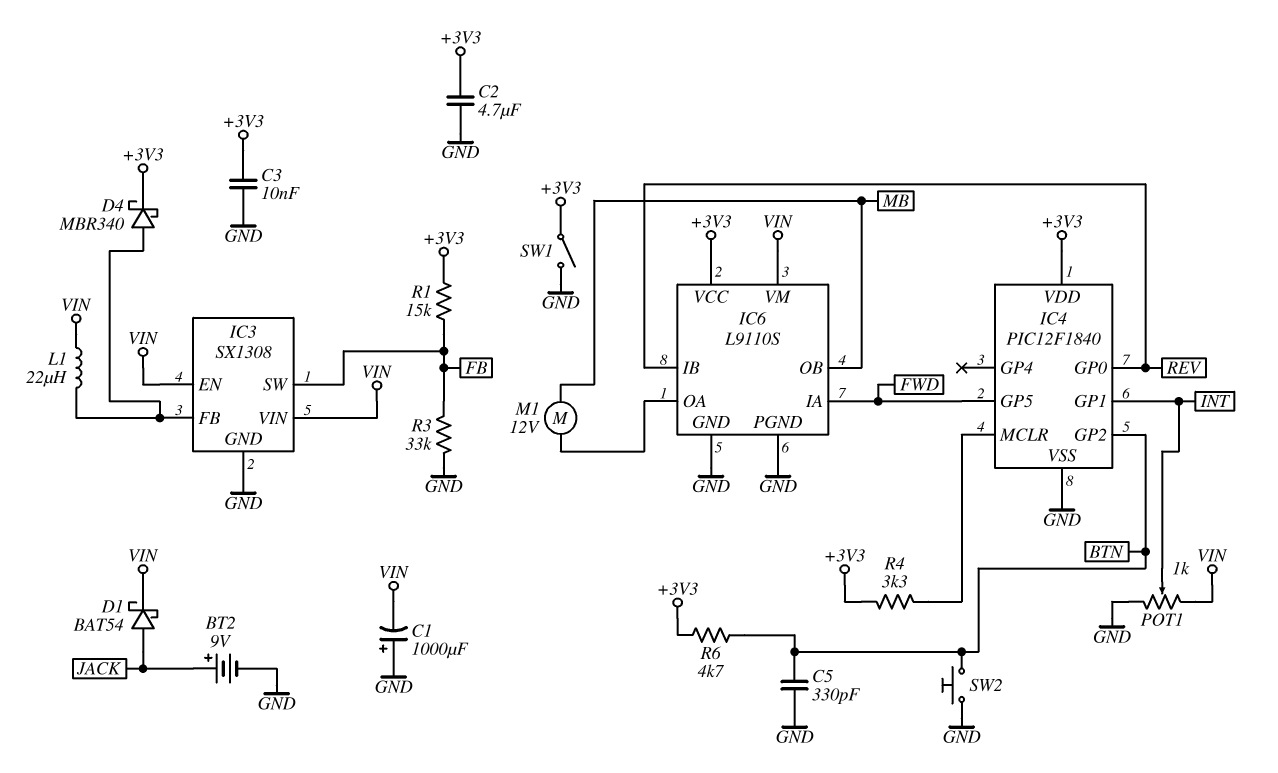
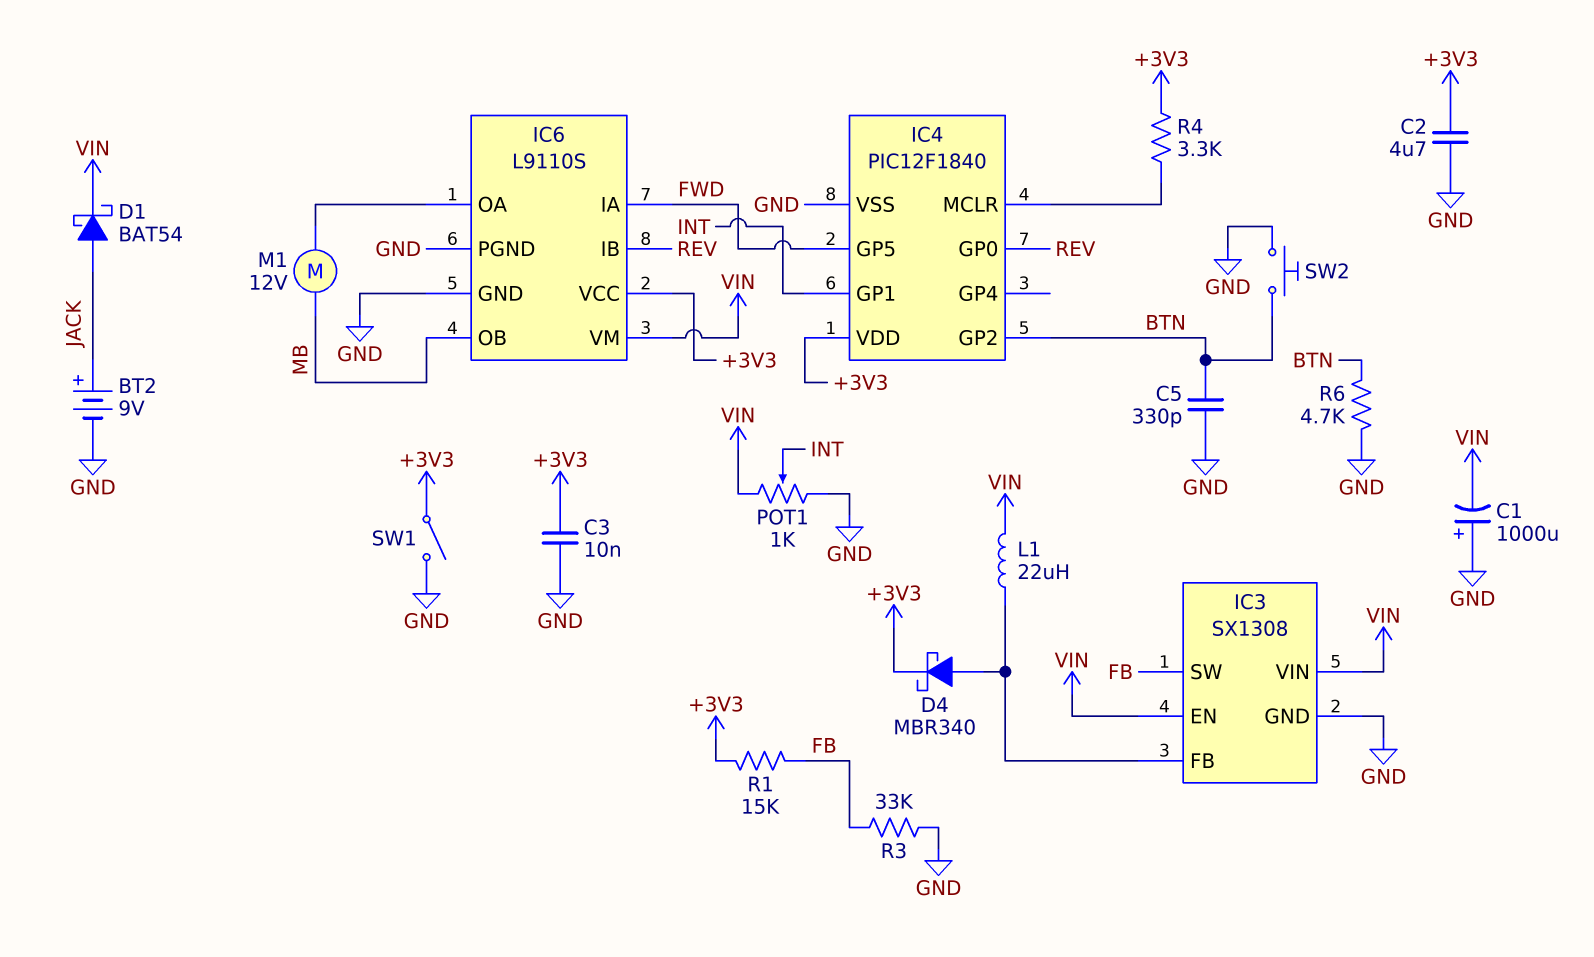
R6: 4.7k (+3V3, BTN) -> 4.7k (BTN, GND)

